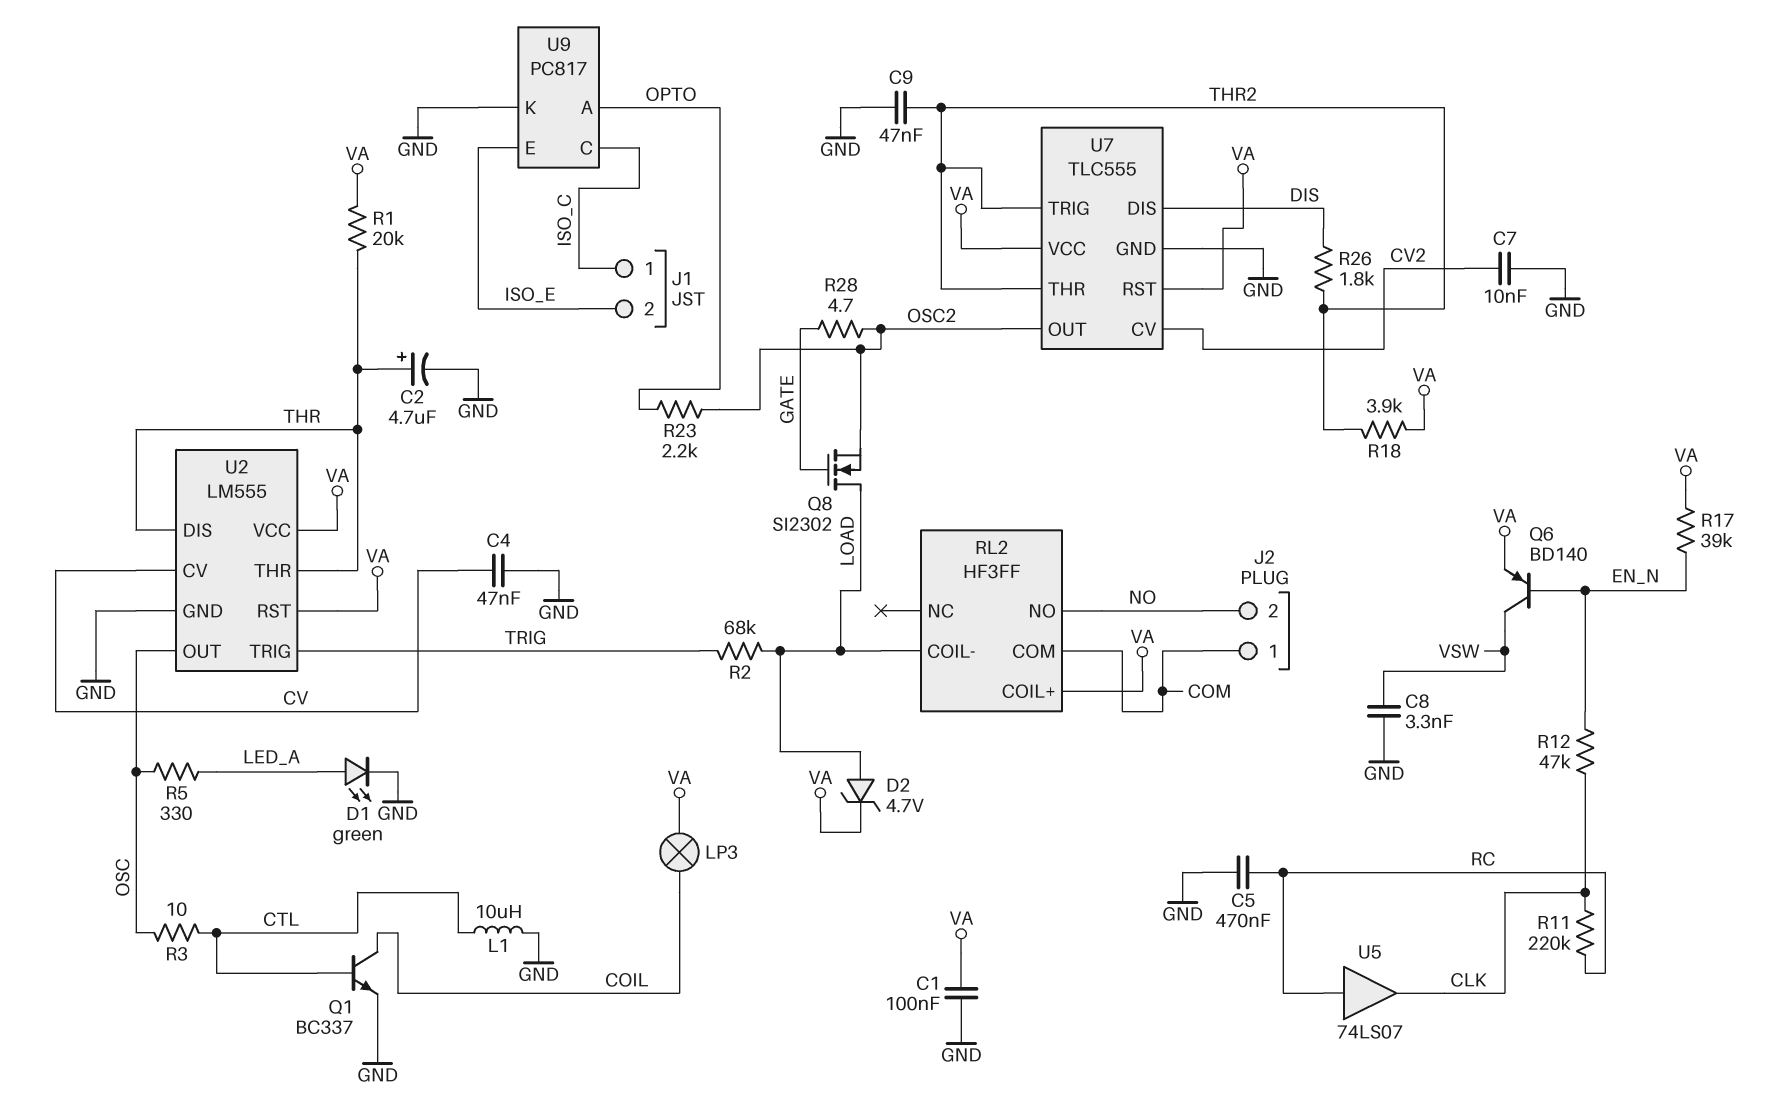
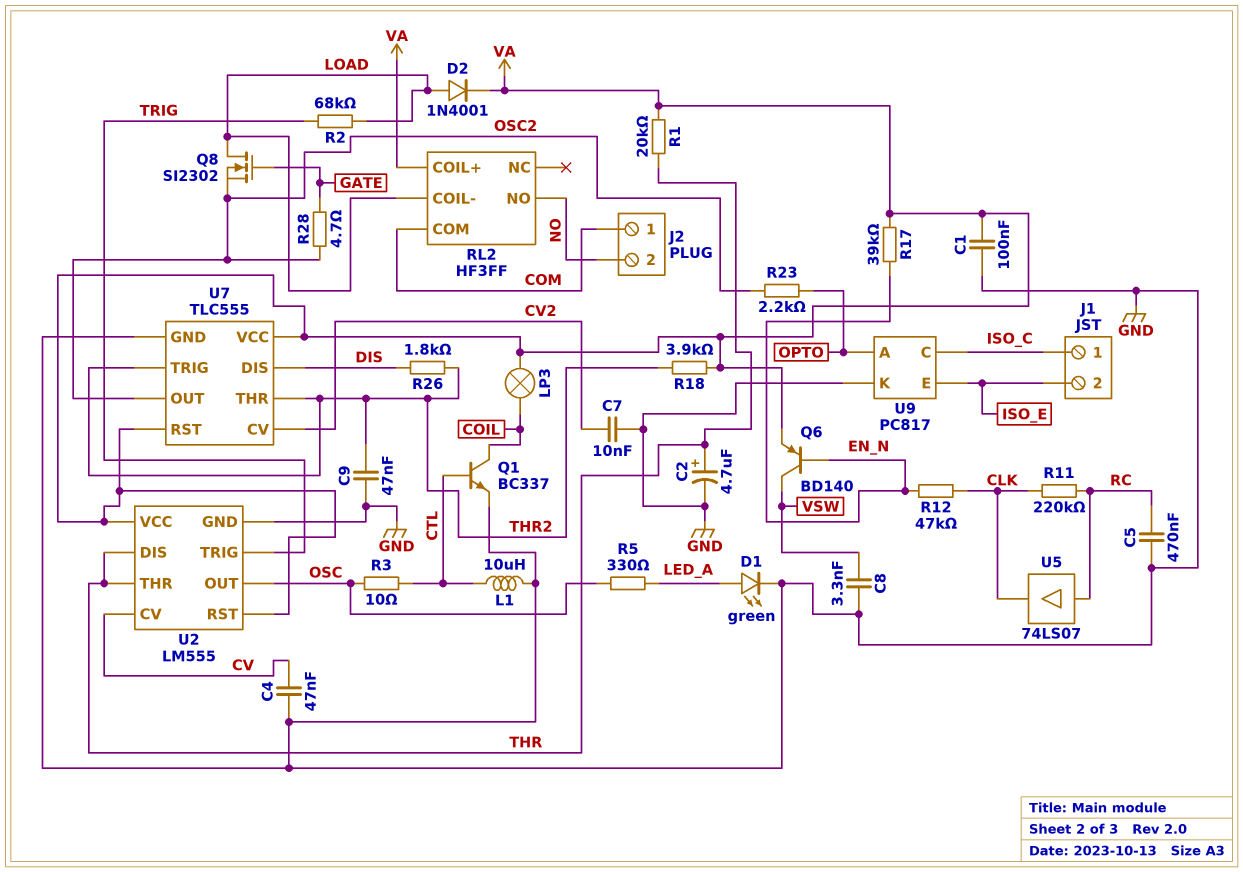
D2: zener 4.7V (A LOAD, K VA) -> diode 1N4001 (A LOAD, K VA)

